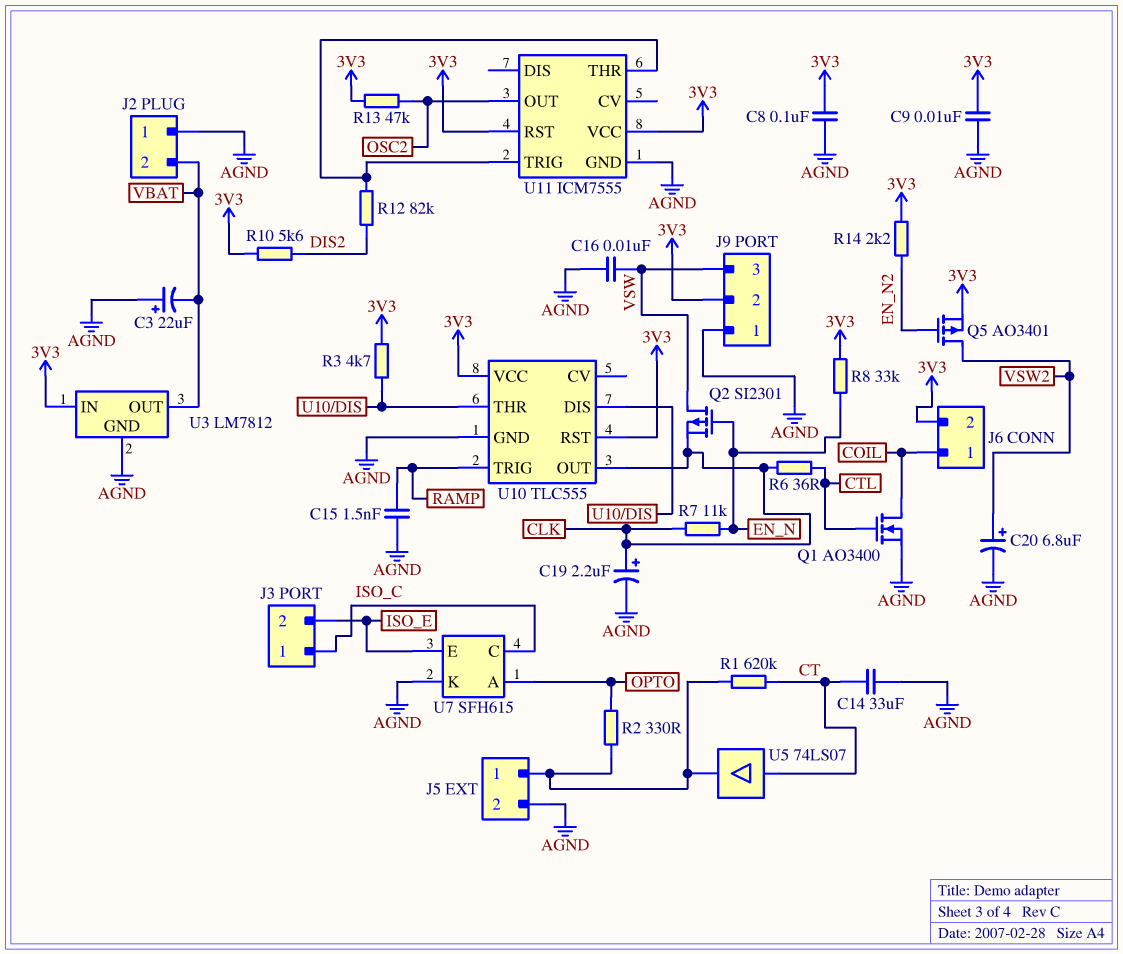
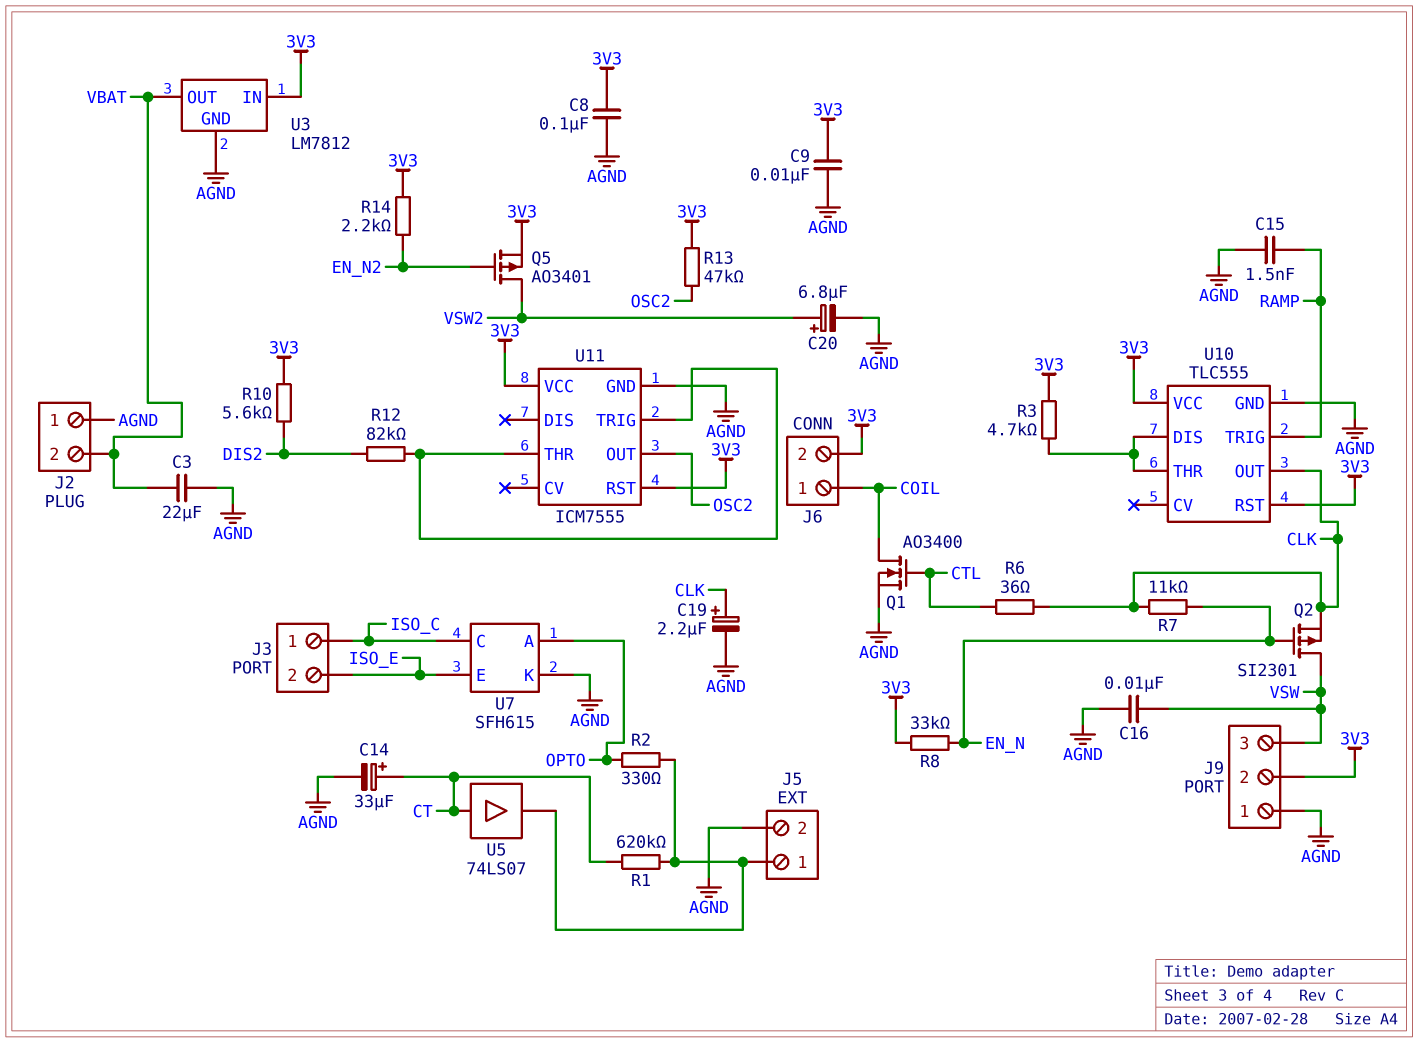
C3: 22uF (plus AGND, minus VBAT) -> 22uF (AGND, VBAT)
C14: 33uF (AGND, CT) -> 33uF (plus CT, minus AGND)

